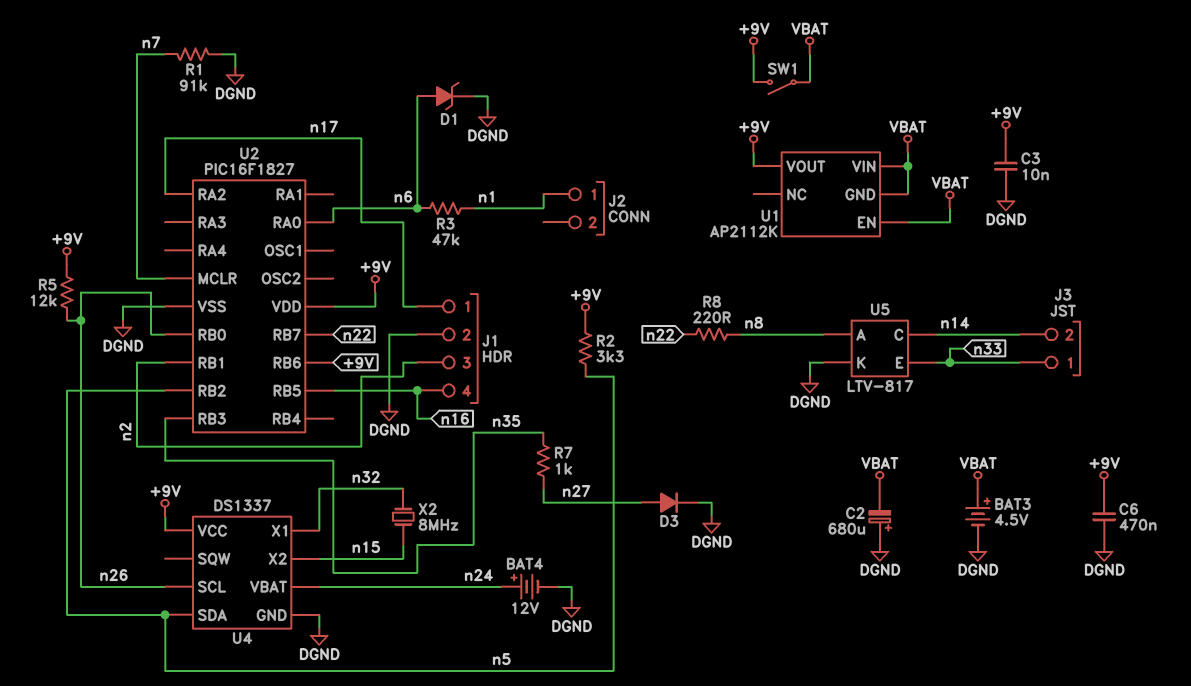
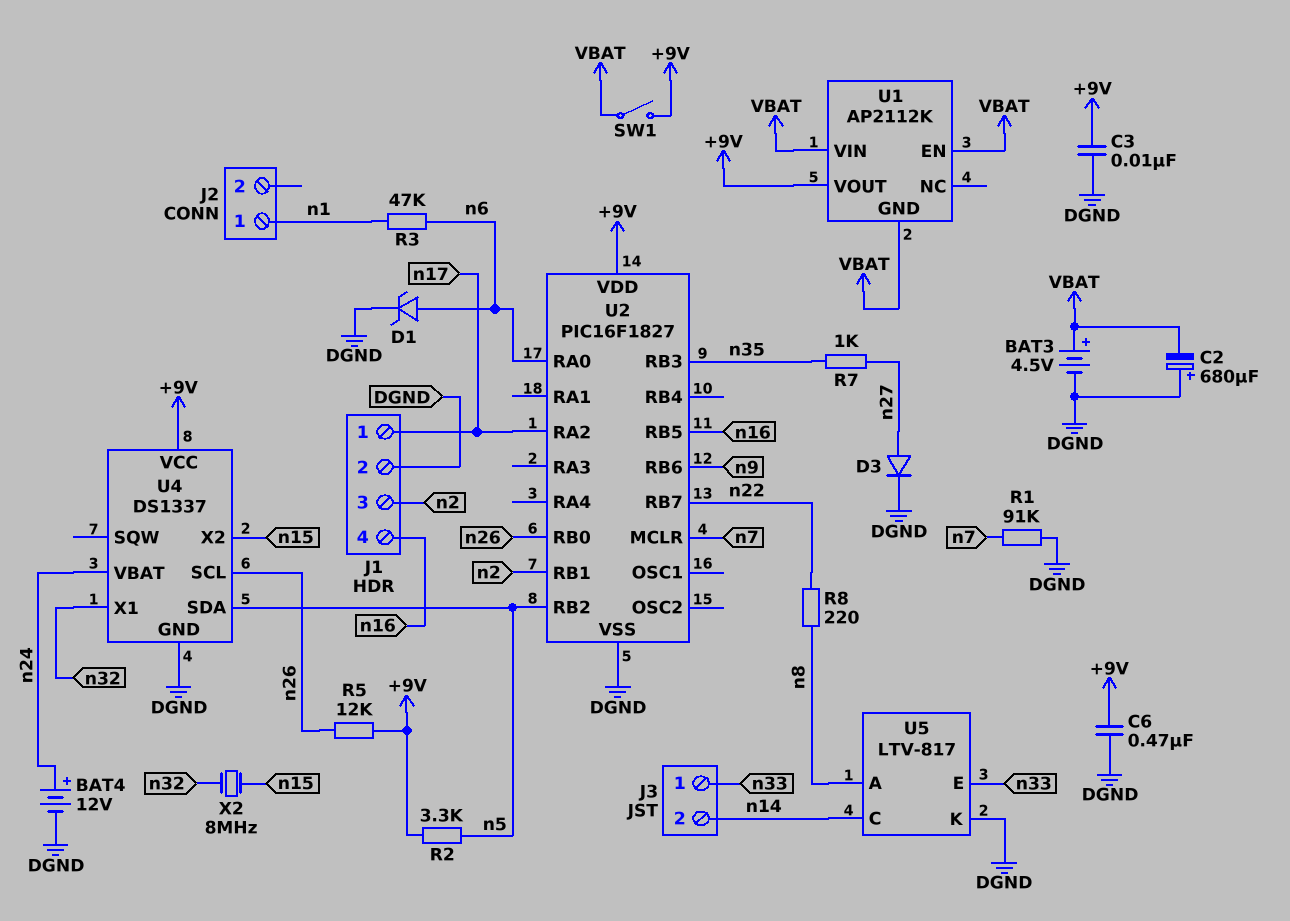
U2 pin RB6: +9V -> n9

